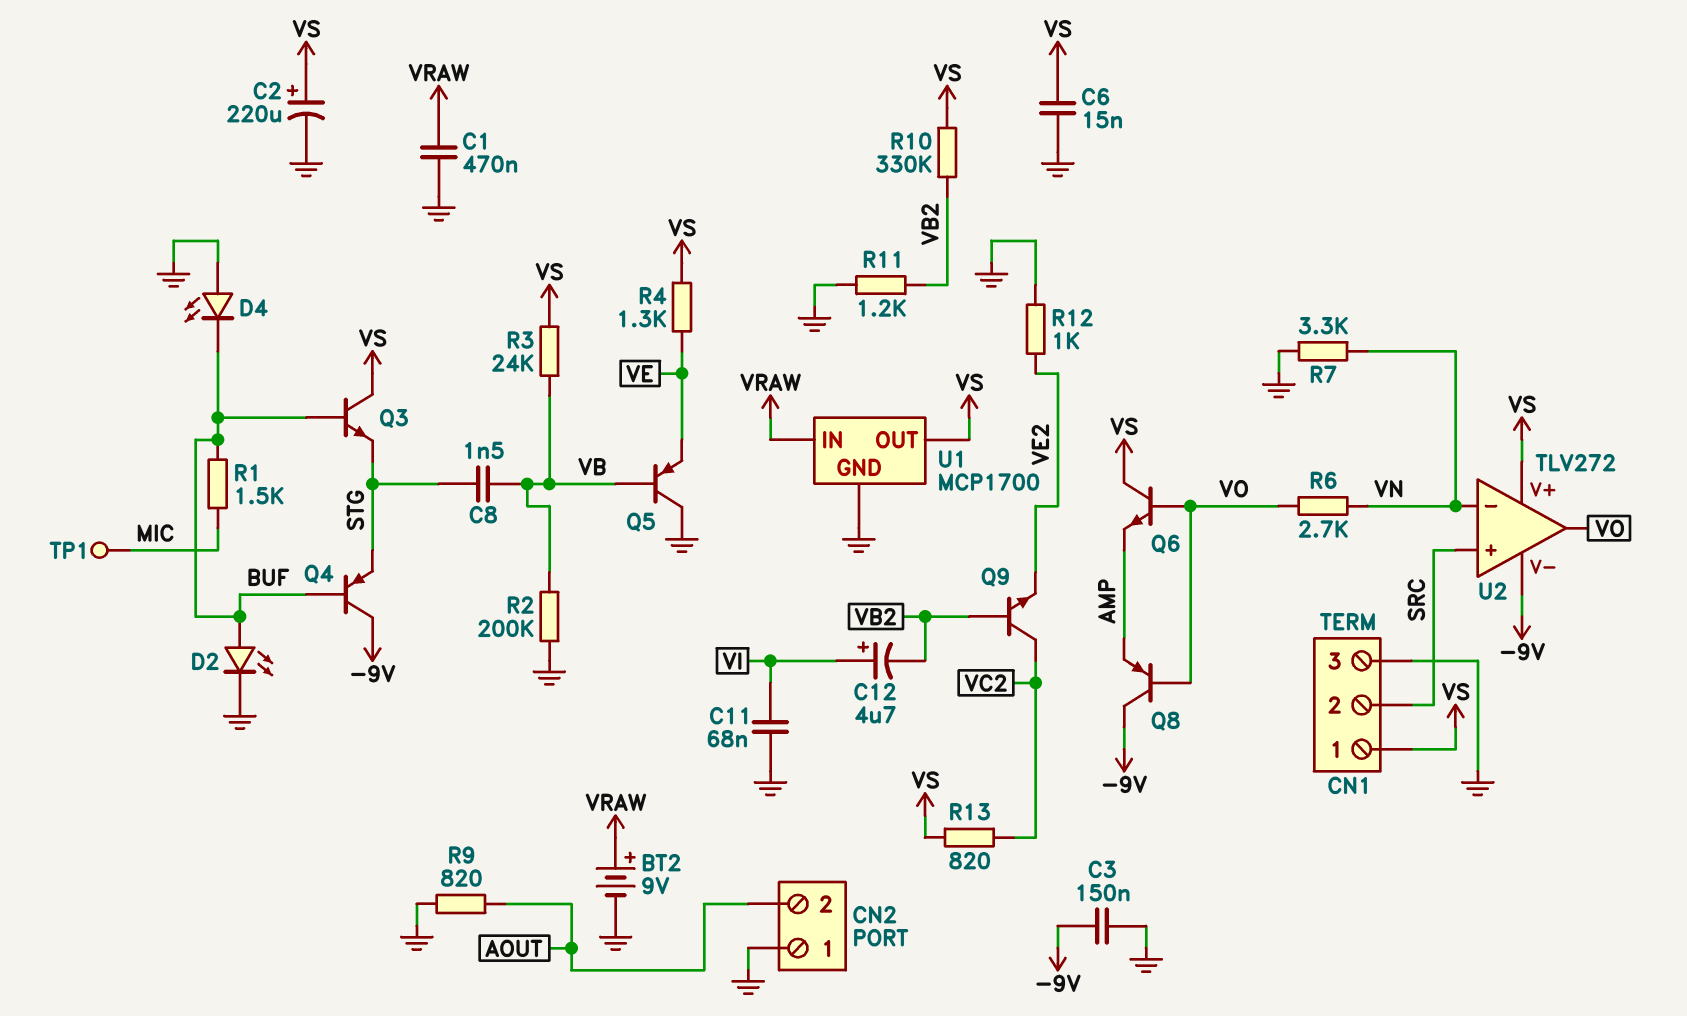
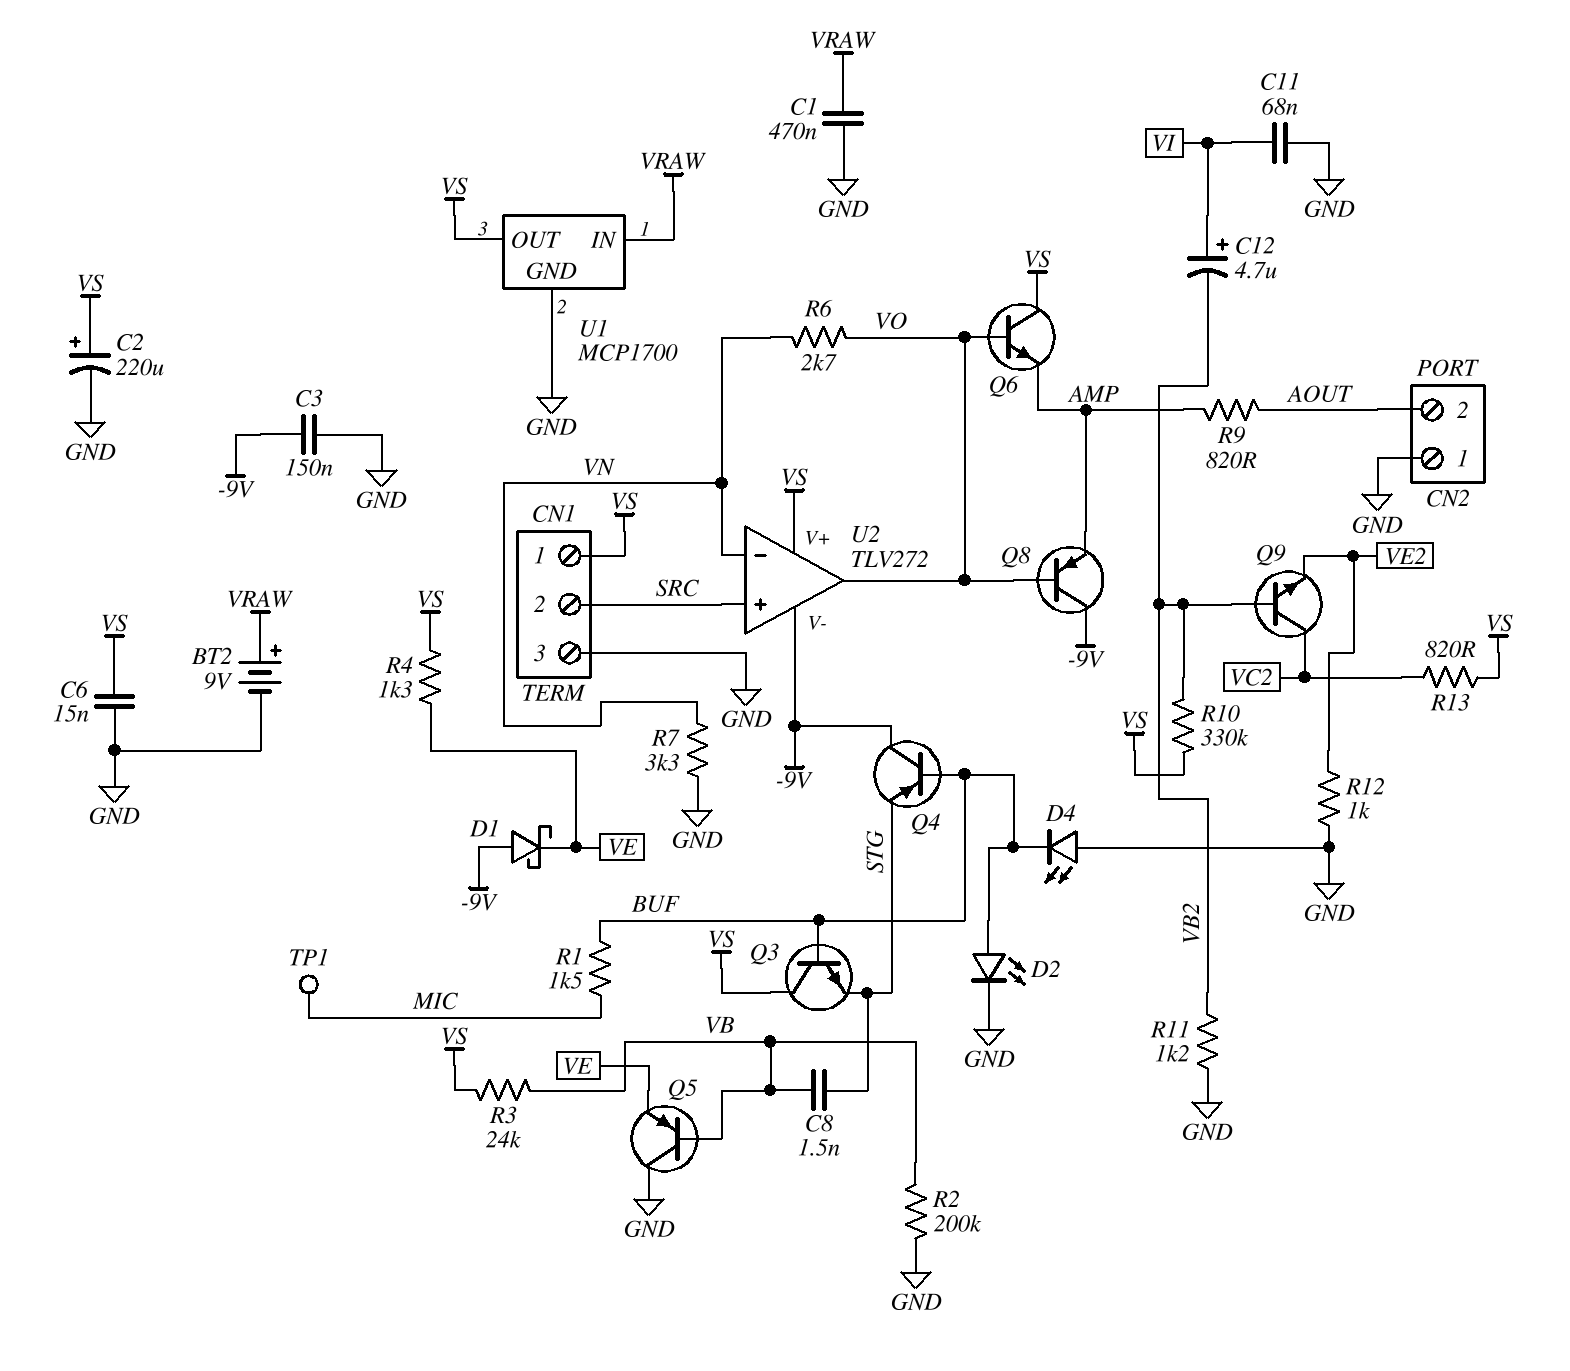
D1: none -> schottky (A -9V, K VE)
R9: 820 (AOUT, GND) -> 820 (AMP, AOUT)

